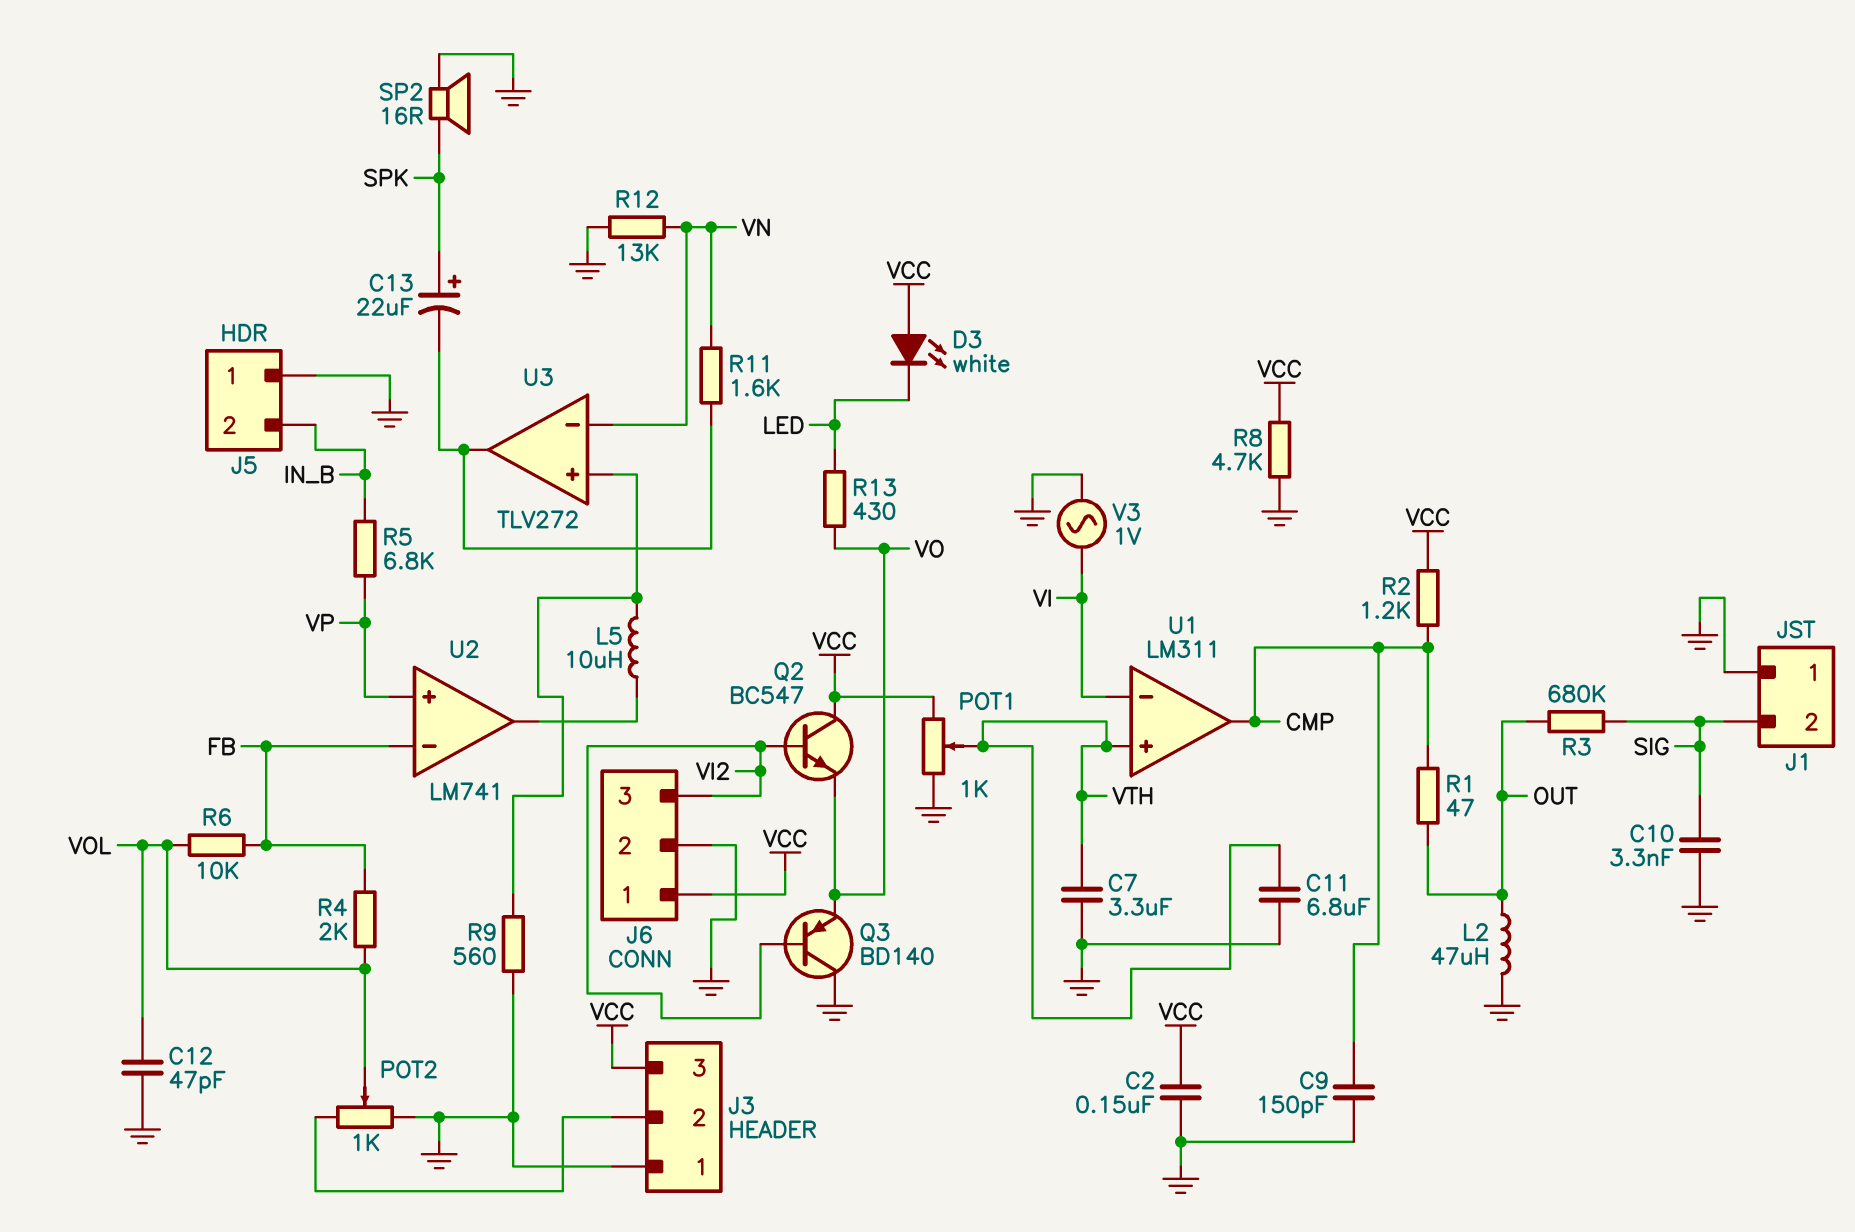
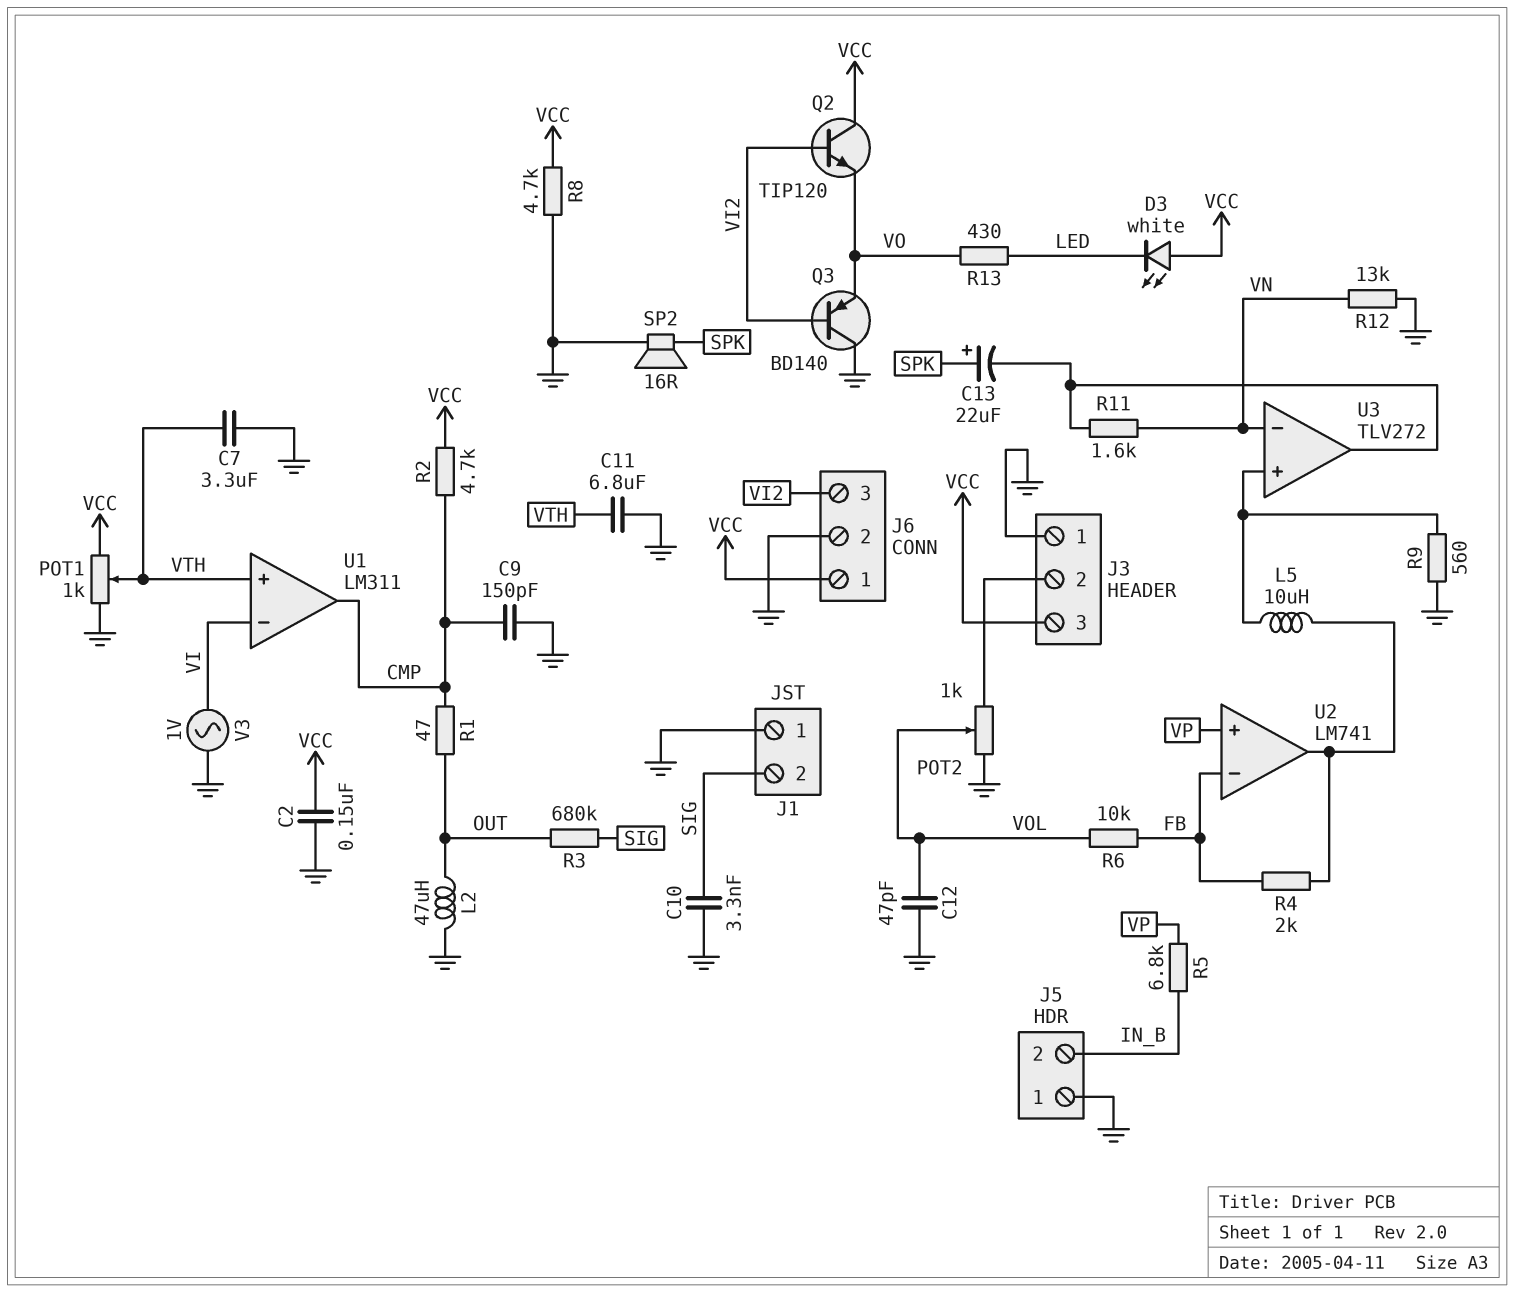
Q2: NPN BC547 (B VI2, C VCC, E VO) -> NPN TIP120 (B VI2, C VCC, E VO)
R2: 1.2k (CMP, VCC) -> 4.7k (CMP, VCC)
R4: 2k (FB, VOL) -> 2k (FB, U2/out)

